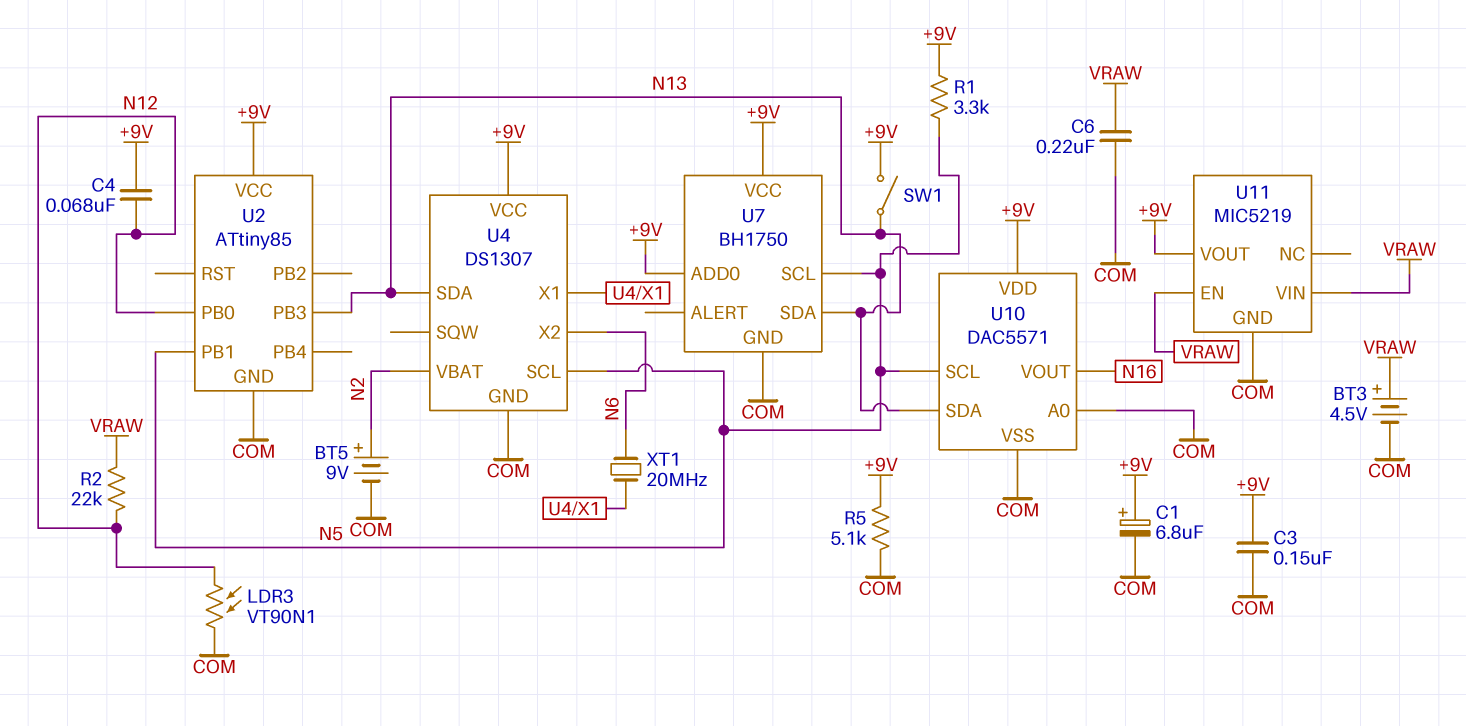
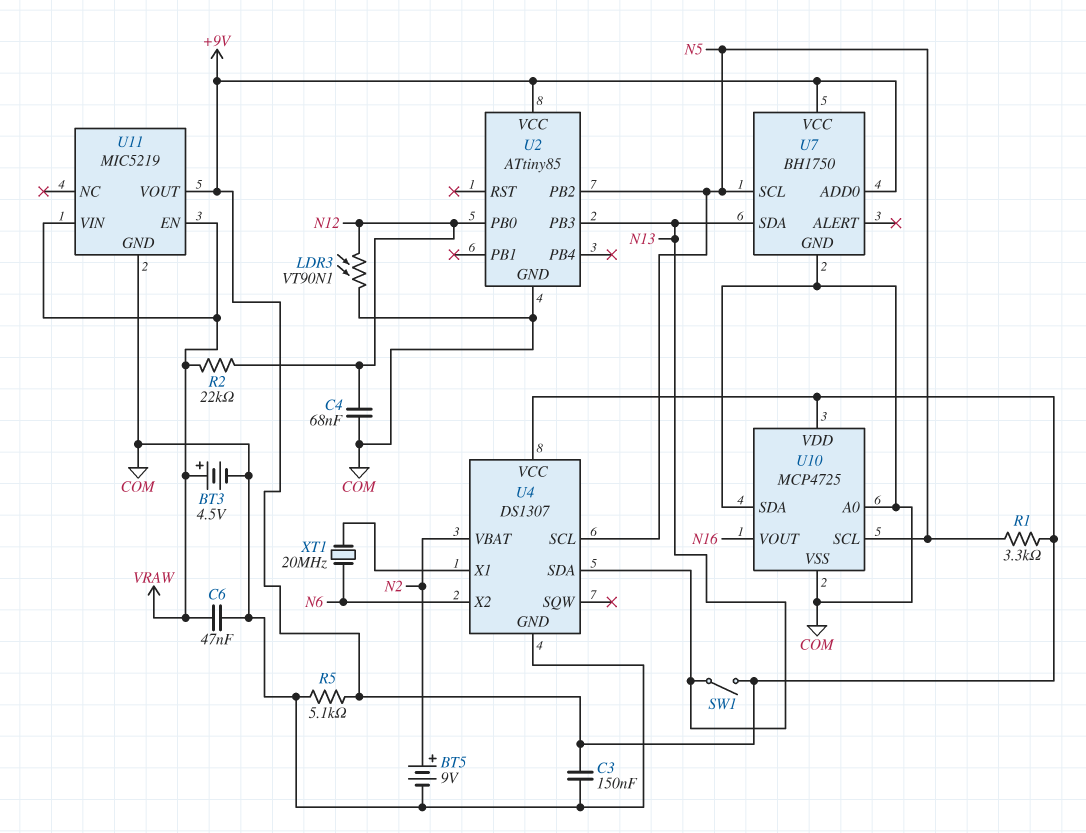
C1: 6.8uF (plus +9V, minus COM) -> none
C4: 68nF (+9V, N12) -> 68nF (COM, N12)
C6: 220nF (COM, VRAW) -> 47nF (COM, VRAW)
U2 pin PB1: N5 -> none
U2 pin PB2: none -> N5
U10: DAC5571 -> MCP4725
U10 pin SDA: N13 -> COM

